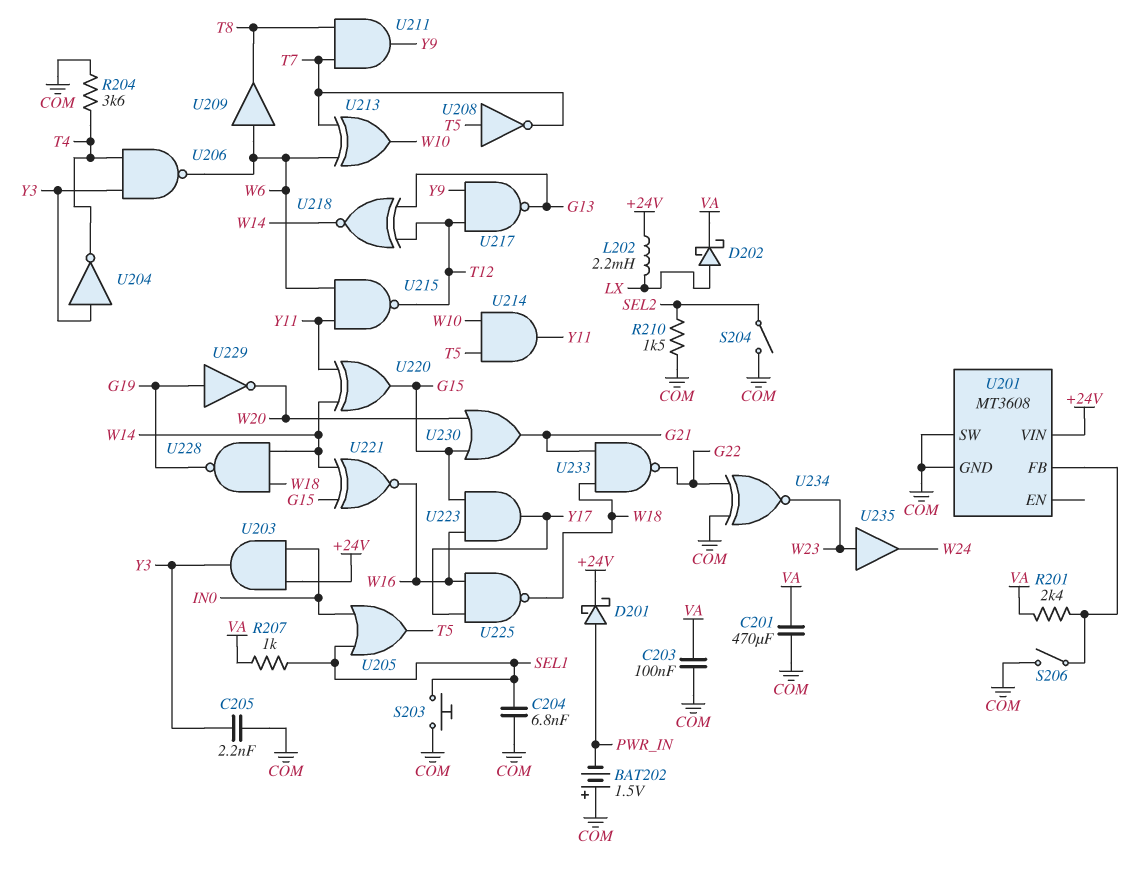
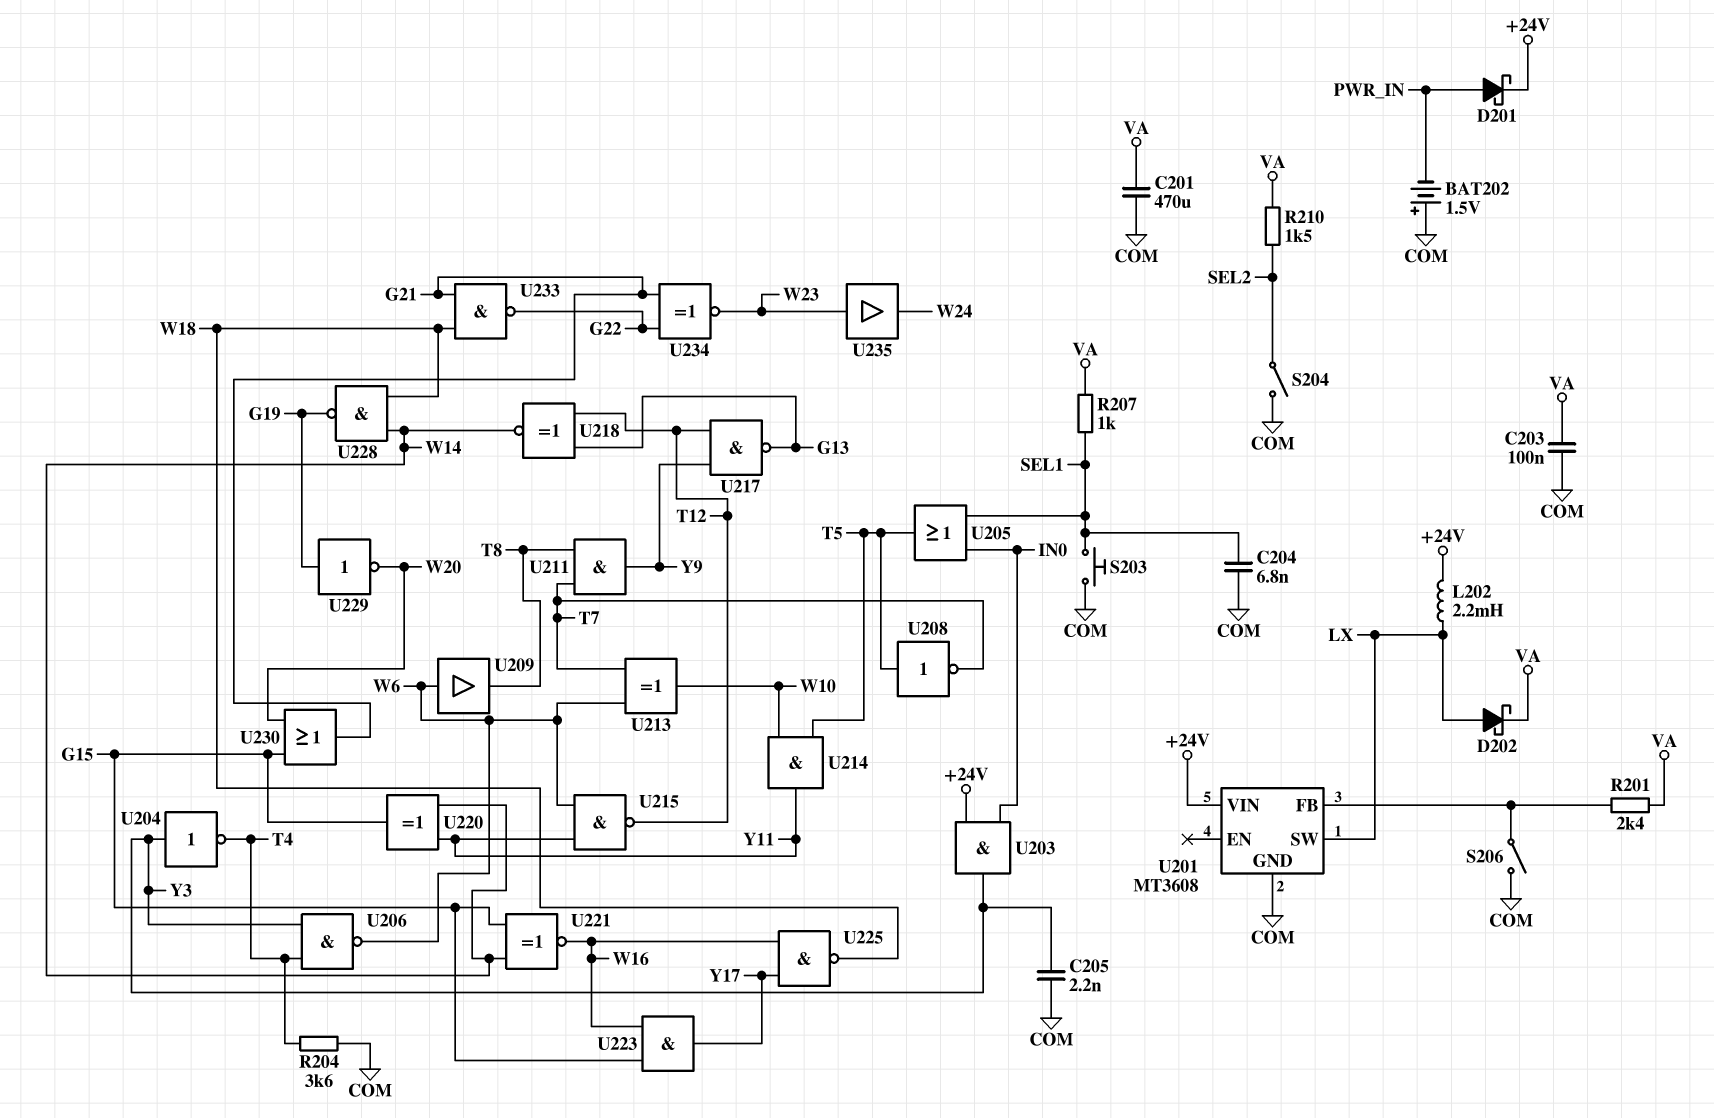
R210: 1.5k (COM, SEL2) -> 1.5k (SEL2, VA)
U201 pin SW: COM -> LX
U234: XNOR (in COM, in G22, out W23) -> XNOR (in G21, in G22, out W23)

